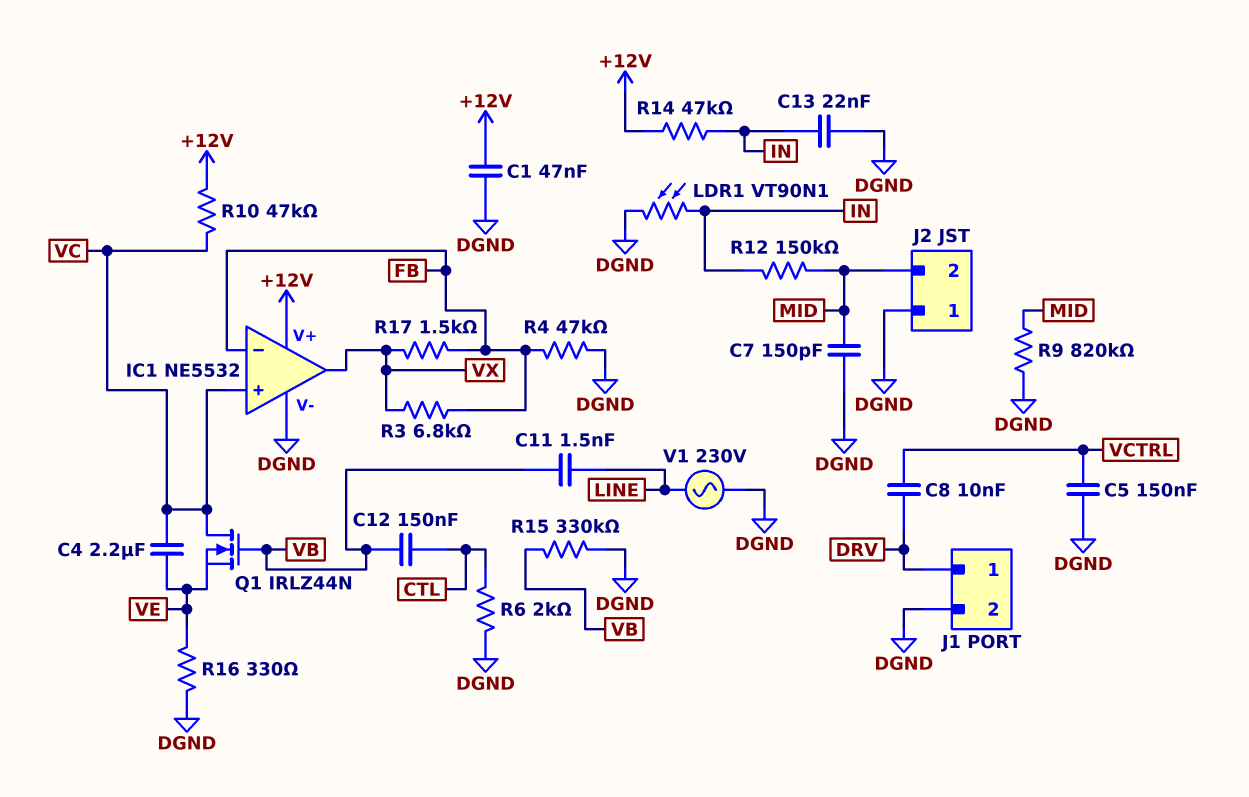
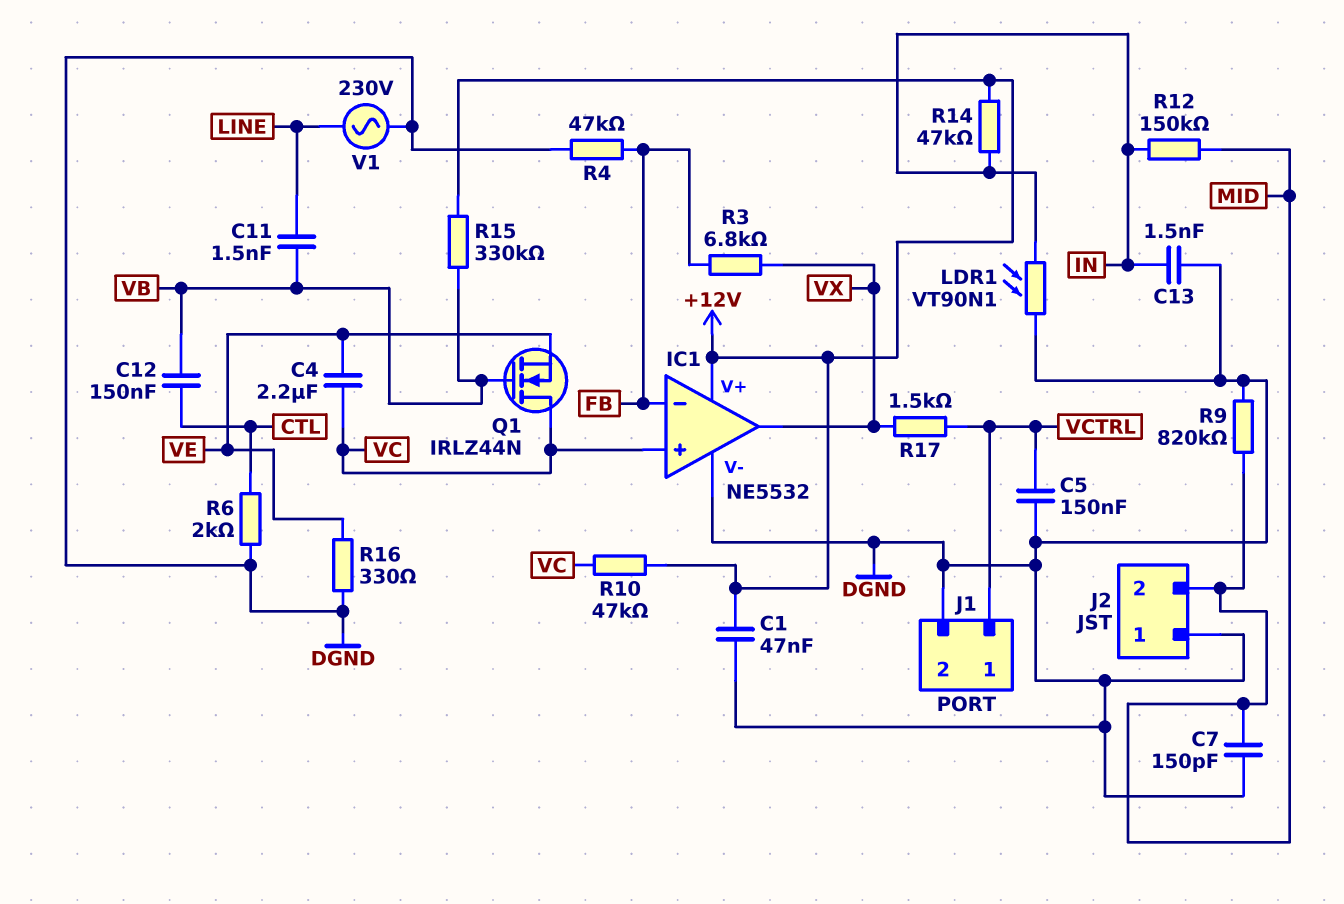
C8: 10nF (DRV, VCTRL) -> none
C13: 22nF (DGND, IN) -> 1.5nF (DGND, IN)
J1 pin 1: DRV -> VCTRL
R15: 330k (DGND, VB) -> 330k (+12V, VB)
R17: 1.5k (FB, VX) -> 1.5k (VCTRL, VX)

